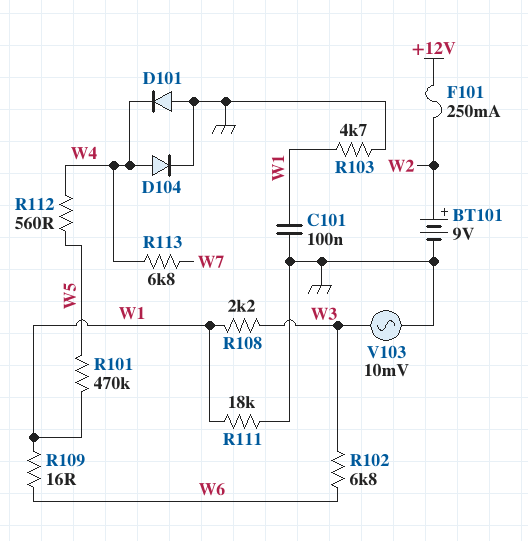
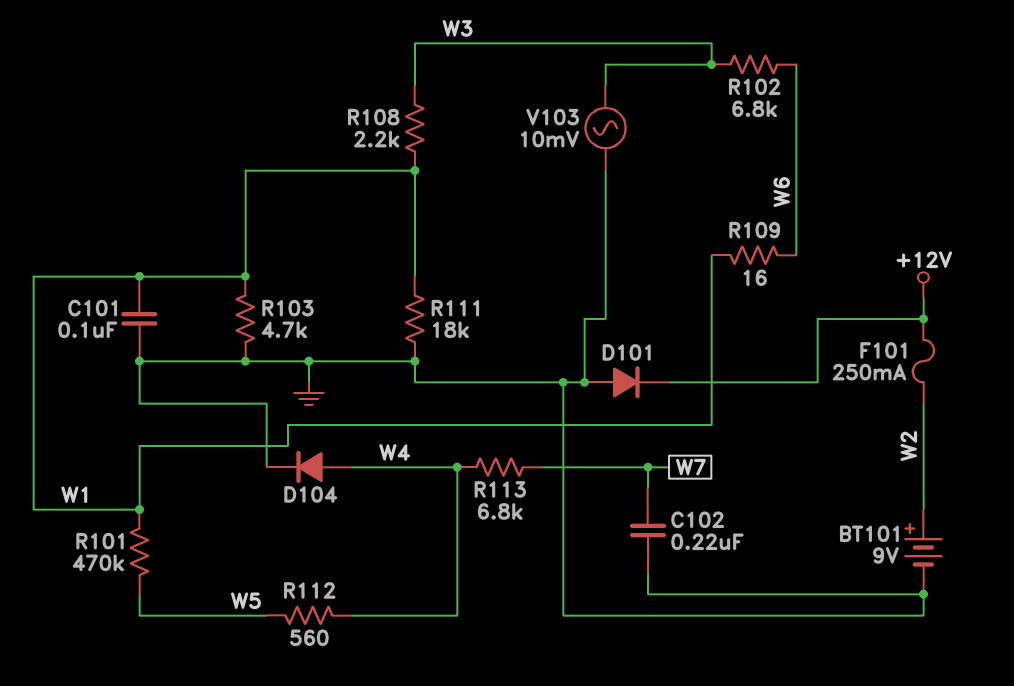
C102: none -> 220nF (GND, W7)
D101: diode (A GND, K W4) -> diode (A GND, K +12V)

